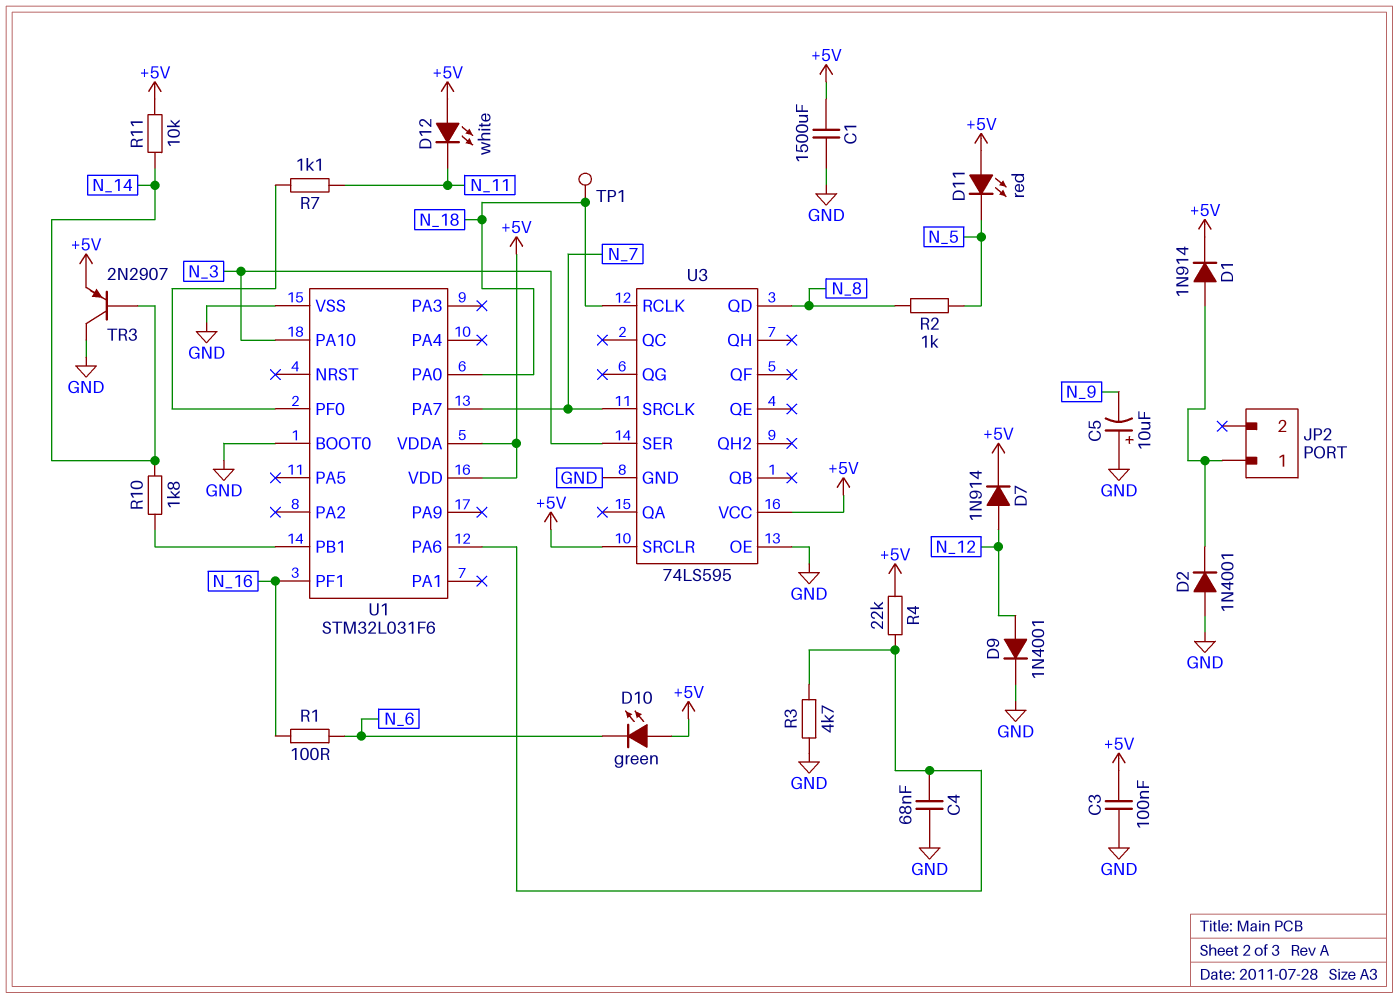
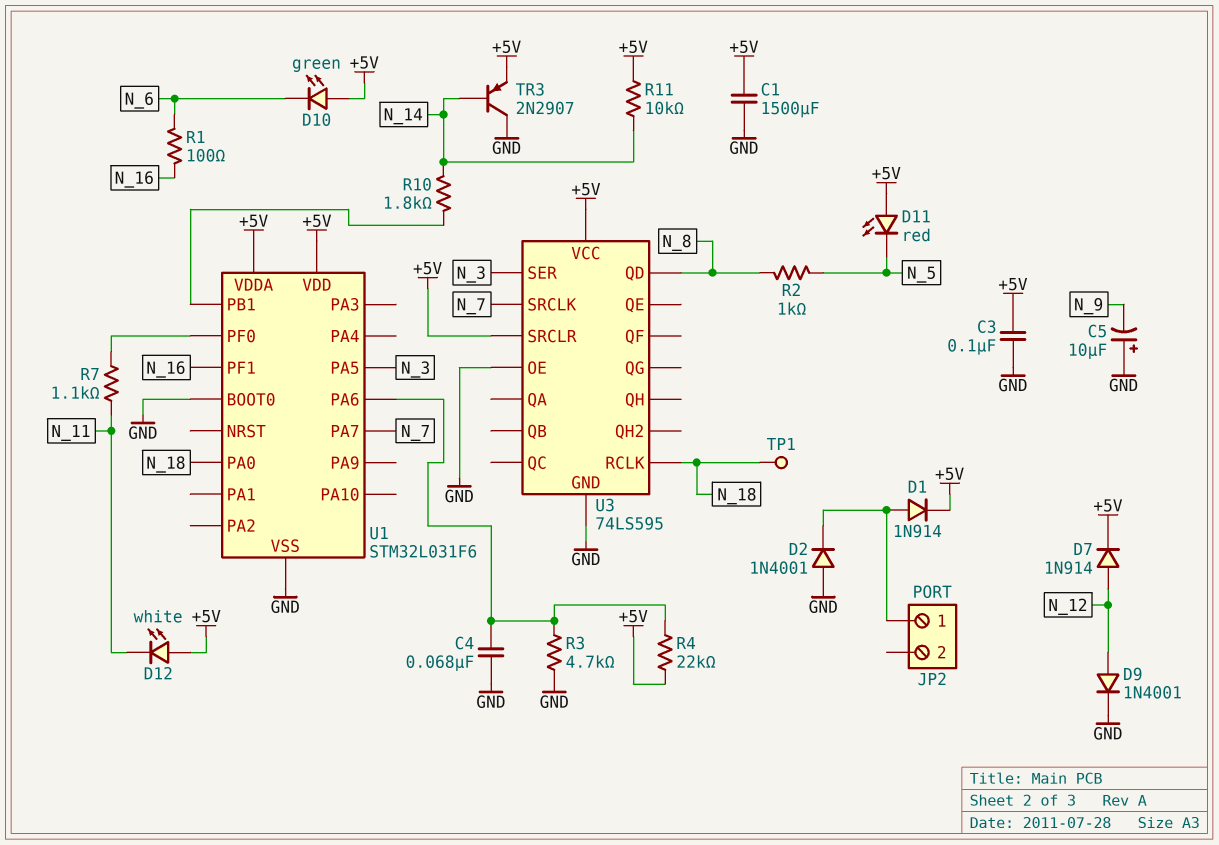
U1 pin PA5: none -> N_3
U1 pin PA10: N_3 -> none

